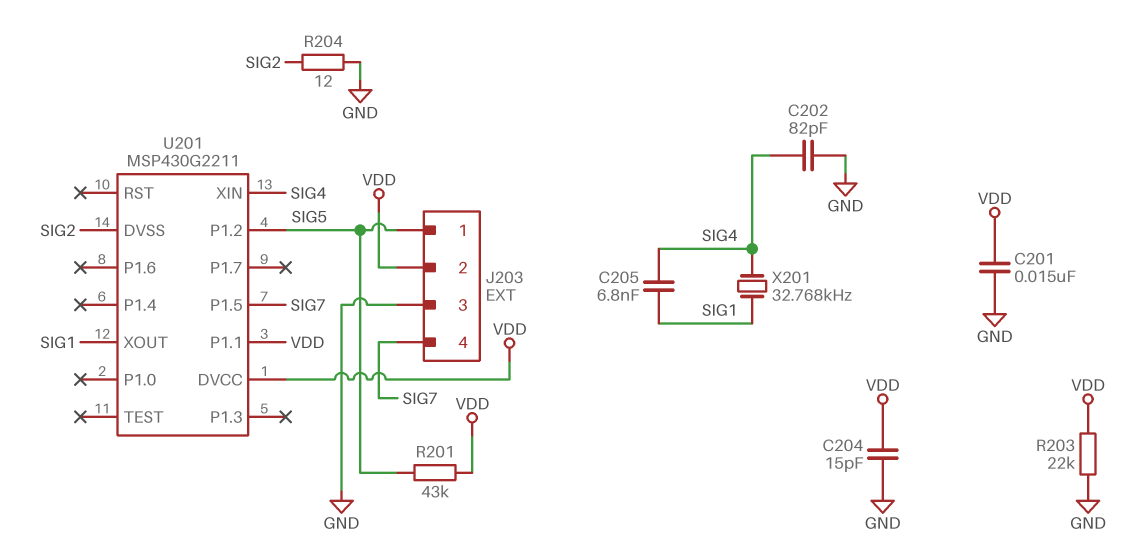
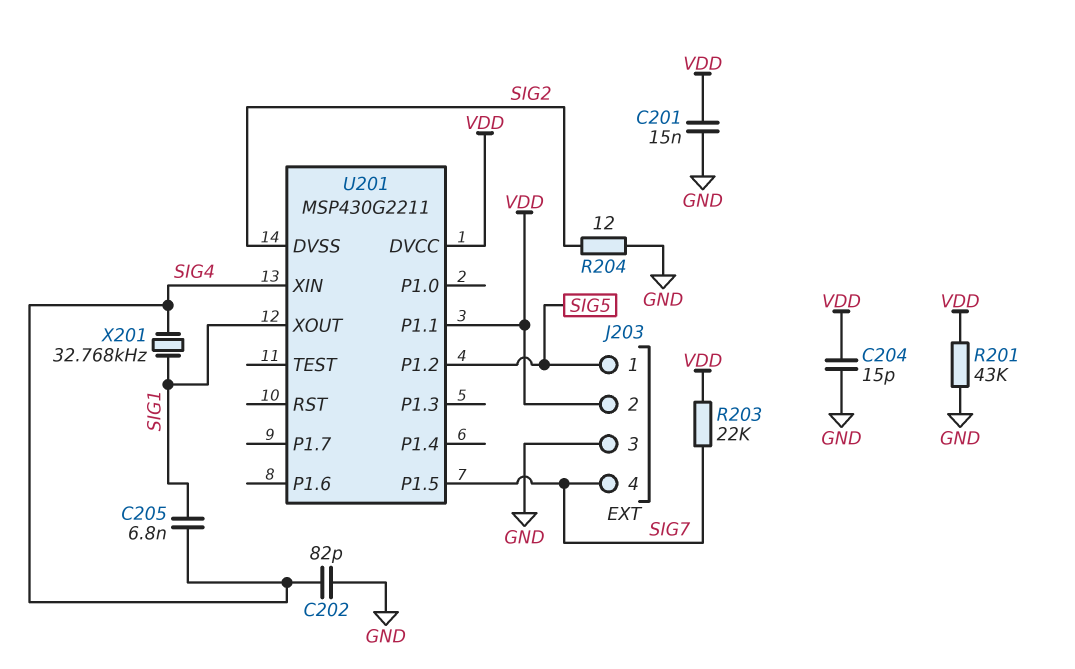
R201: 43k (SIG5, VDD) -> 43k (GND, VDD)
R203: 22k (GND, VDD) -> 22k (SIG7, VDD)

